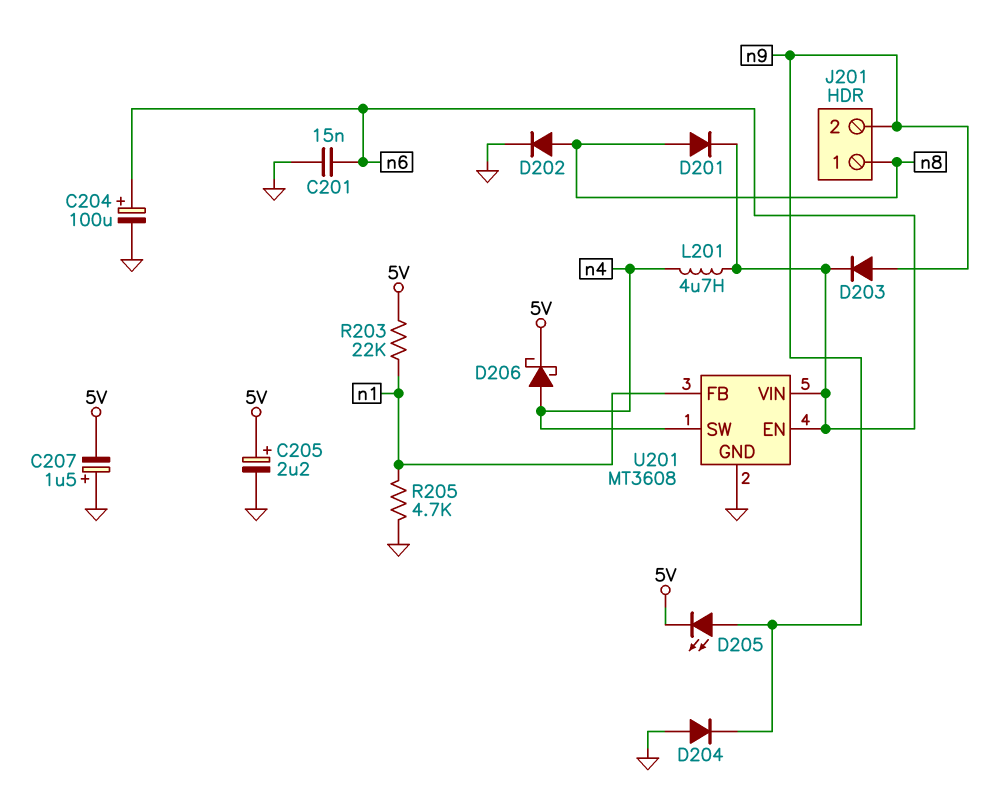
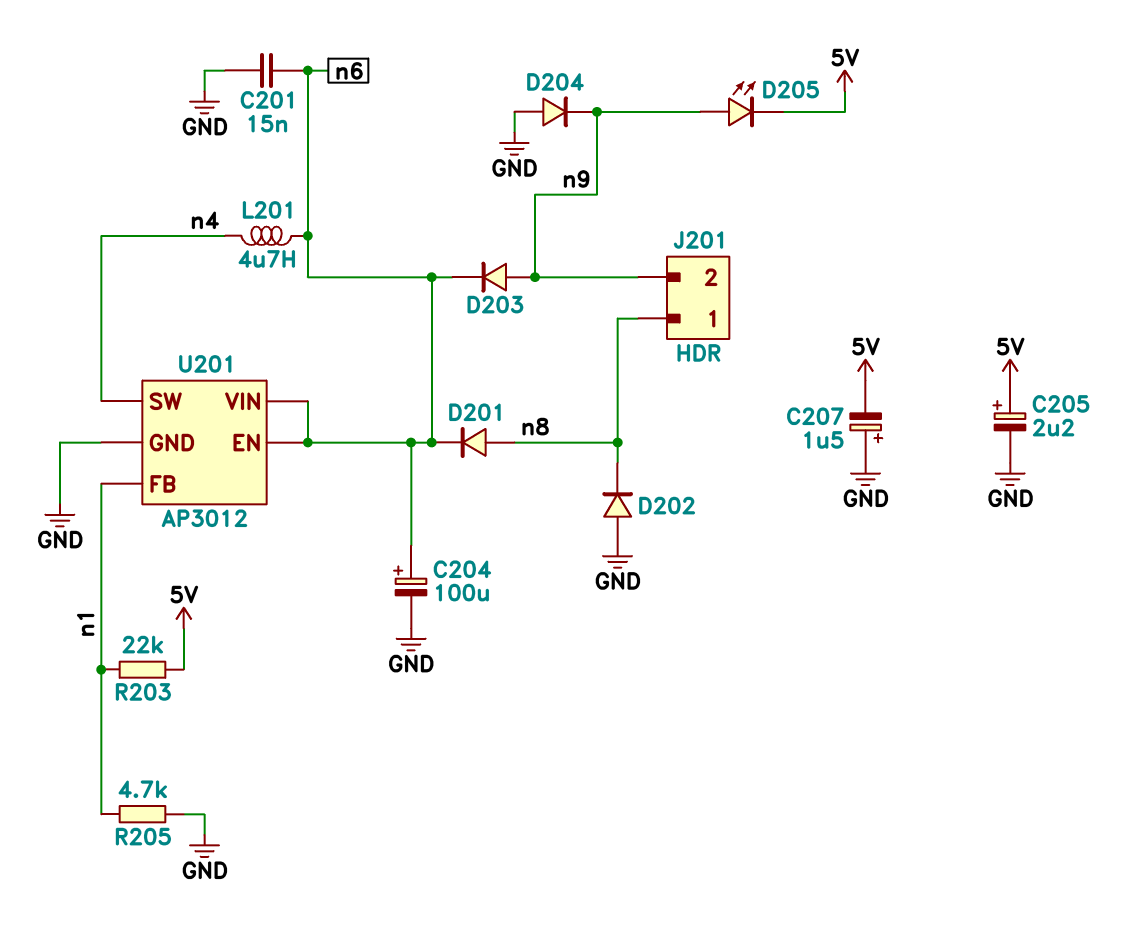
D202: diode (A n8, K GND) -> diode (A GND, K n8)
D206: schottky (A n4, K 5V) -> none
U201: MT3608 -> AP3012

